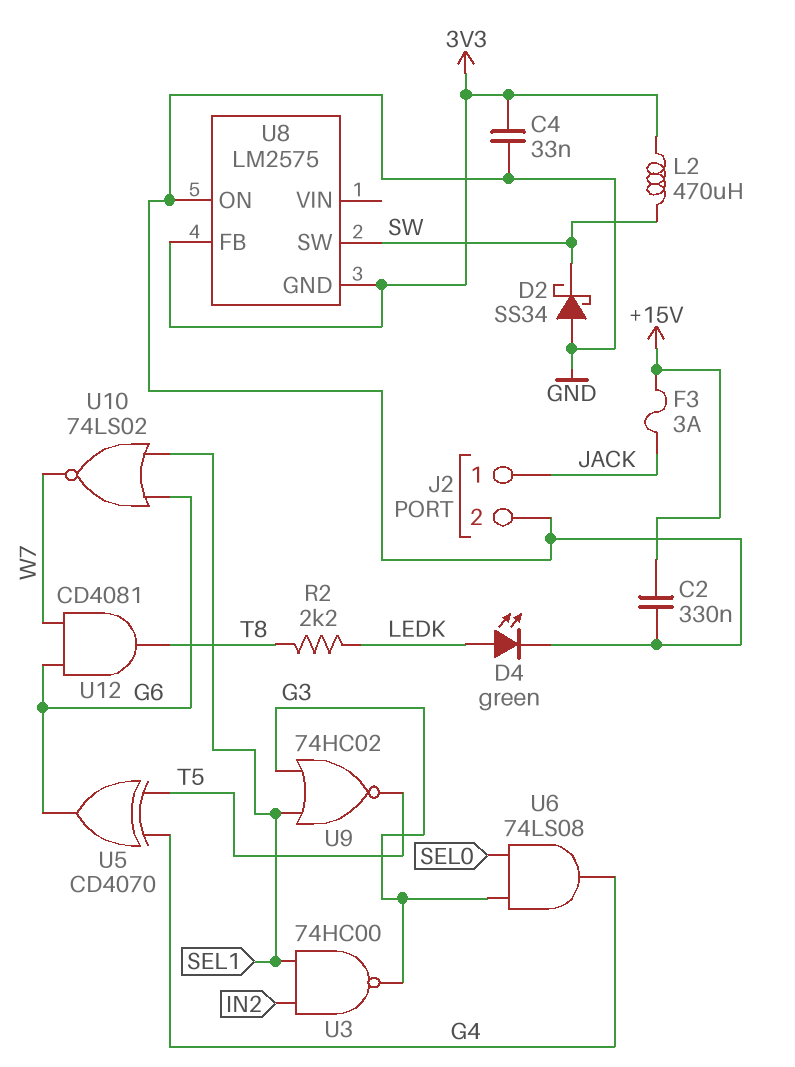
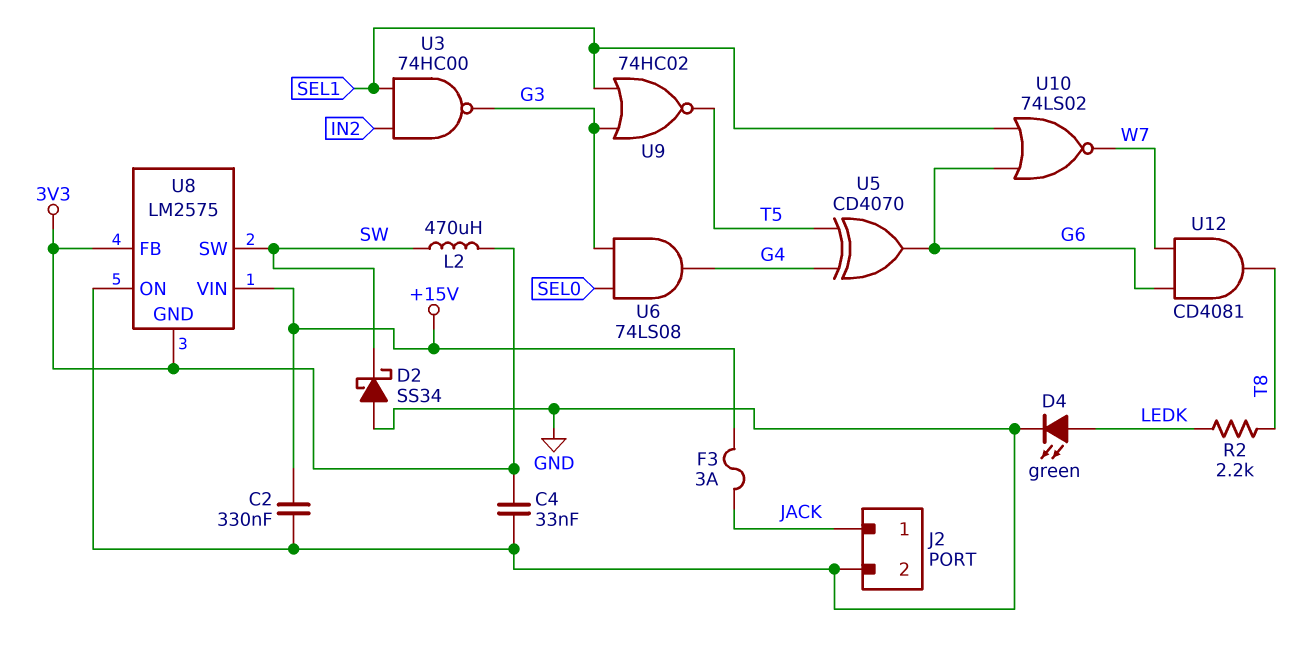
U8 pin VIN: none -> +15V

